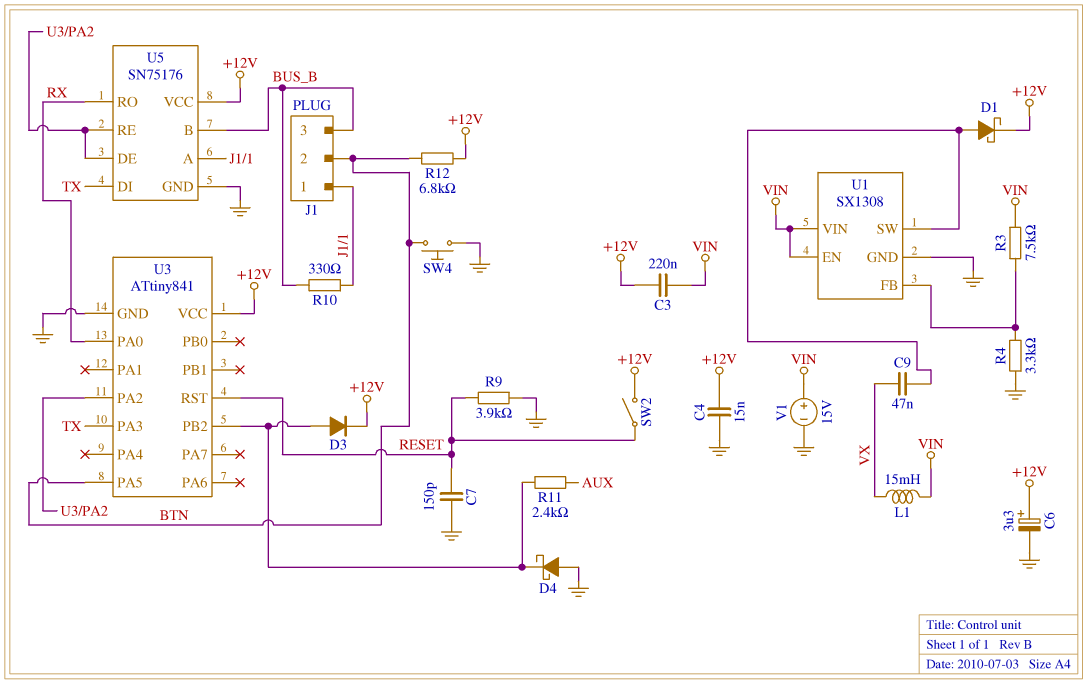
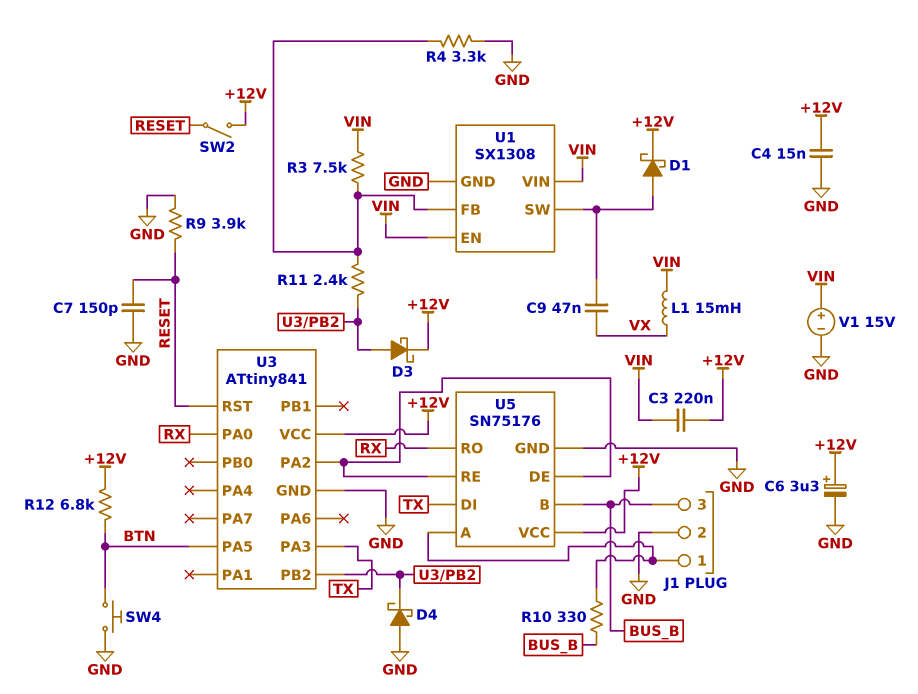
D3: diode (A U3/PB2, K +12V) -> schottky (A U3/PB2, K +12V)
J1 pin 2: BTN -> GND
R11: 2.4k (AUX, U3/PB2) -> 2.4k (U1/FB, U3/PB2)

